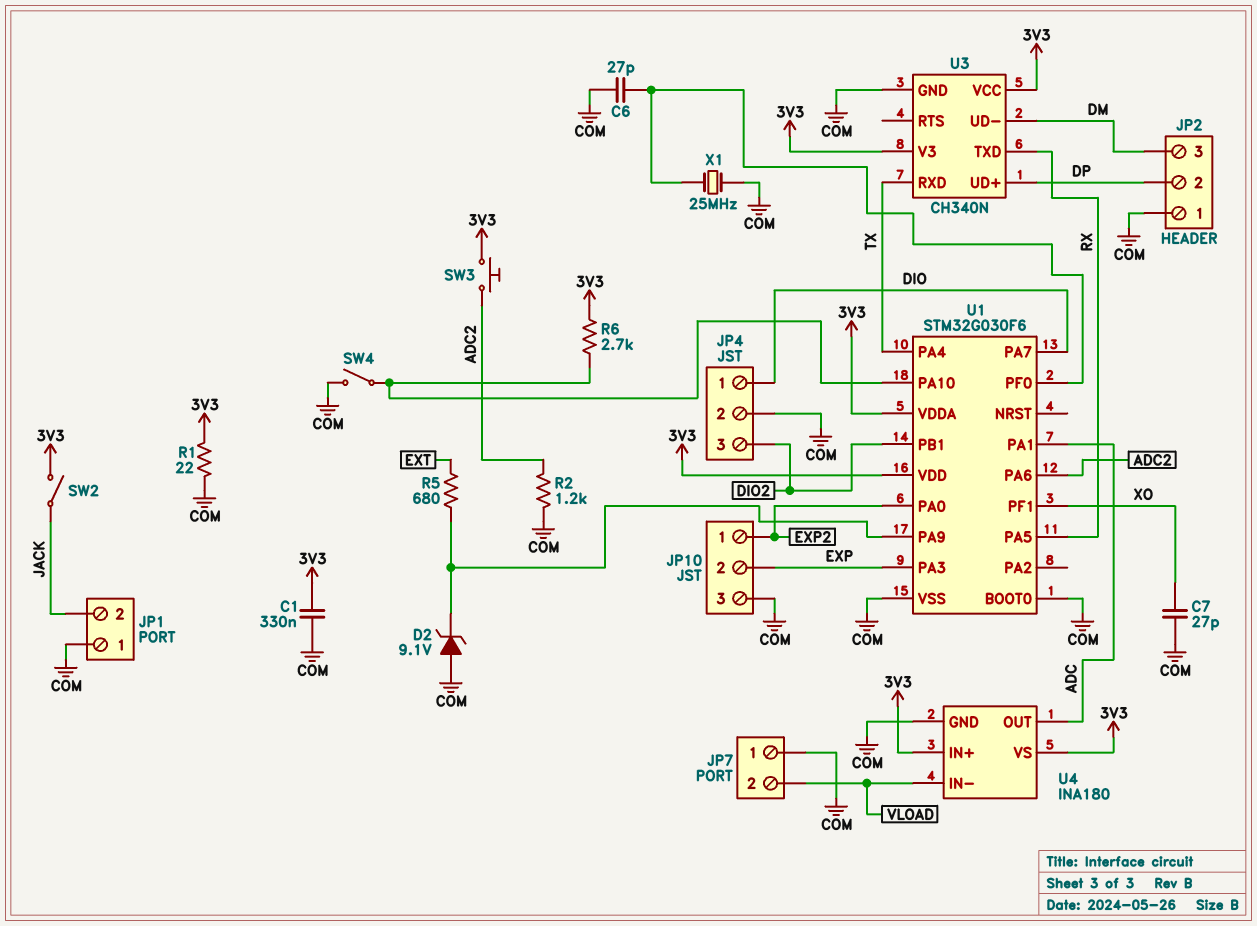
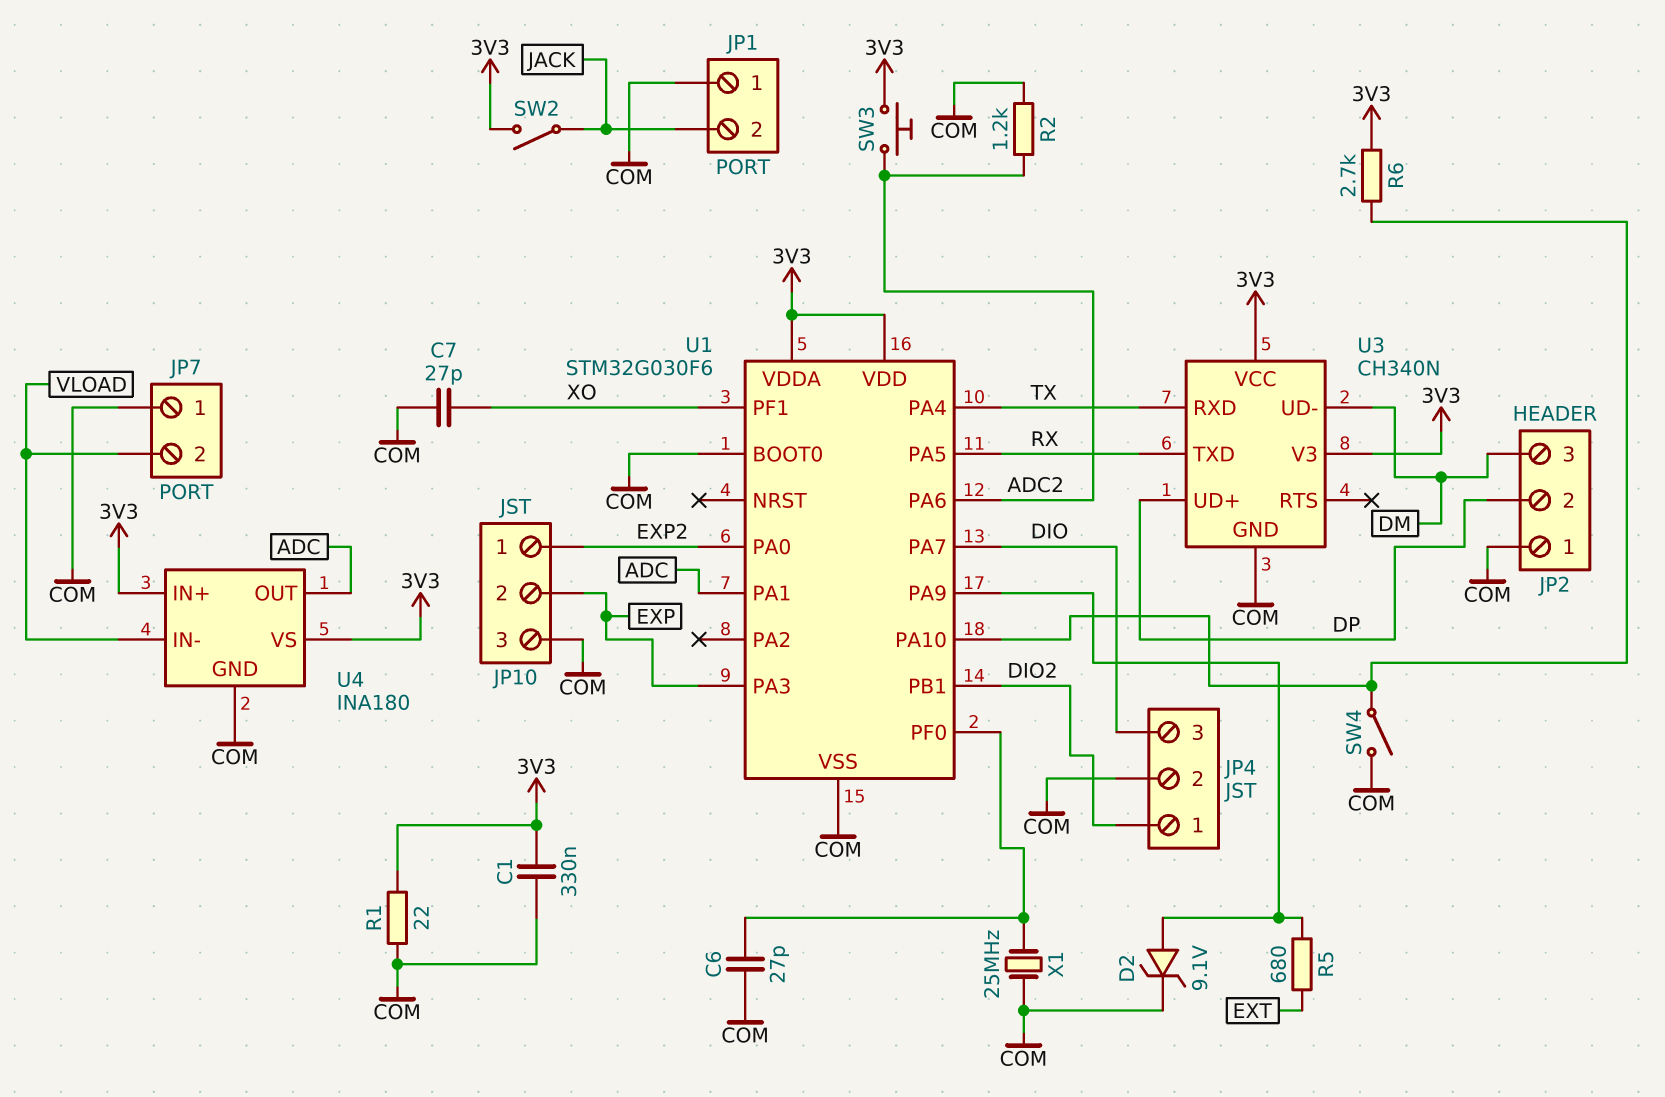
D2: zener 9.1V (A COM, K U1/PA9) -> zener 9.1V (A U1/PA9, K COM)
JP4 pin 1: DIO -> DIO2
JP4 pin 3: DIO2 -> DIO

